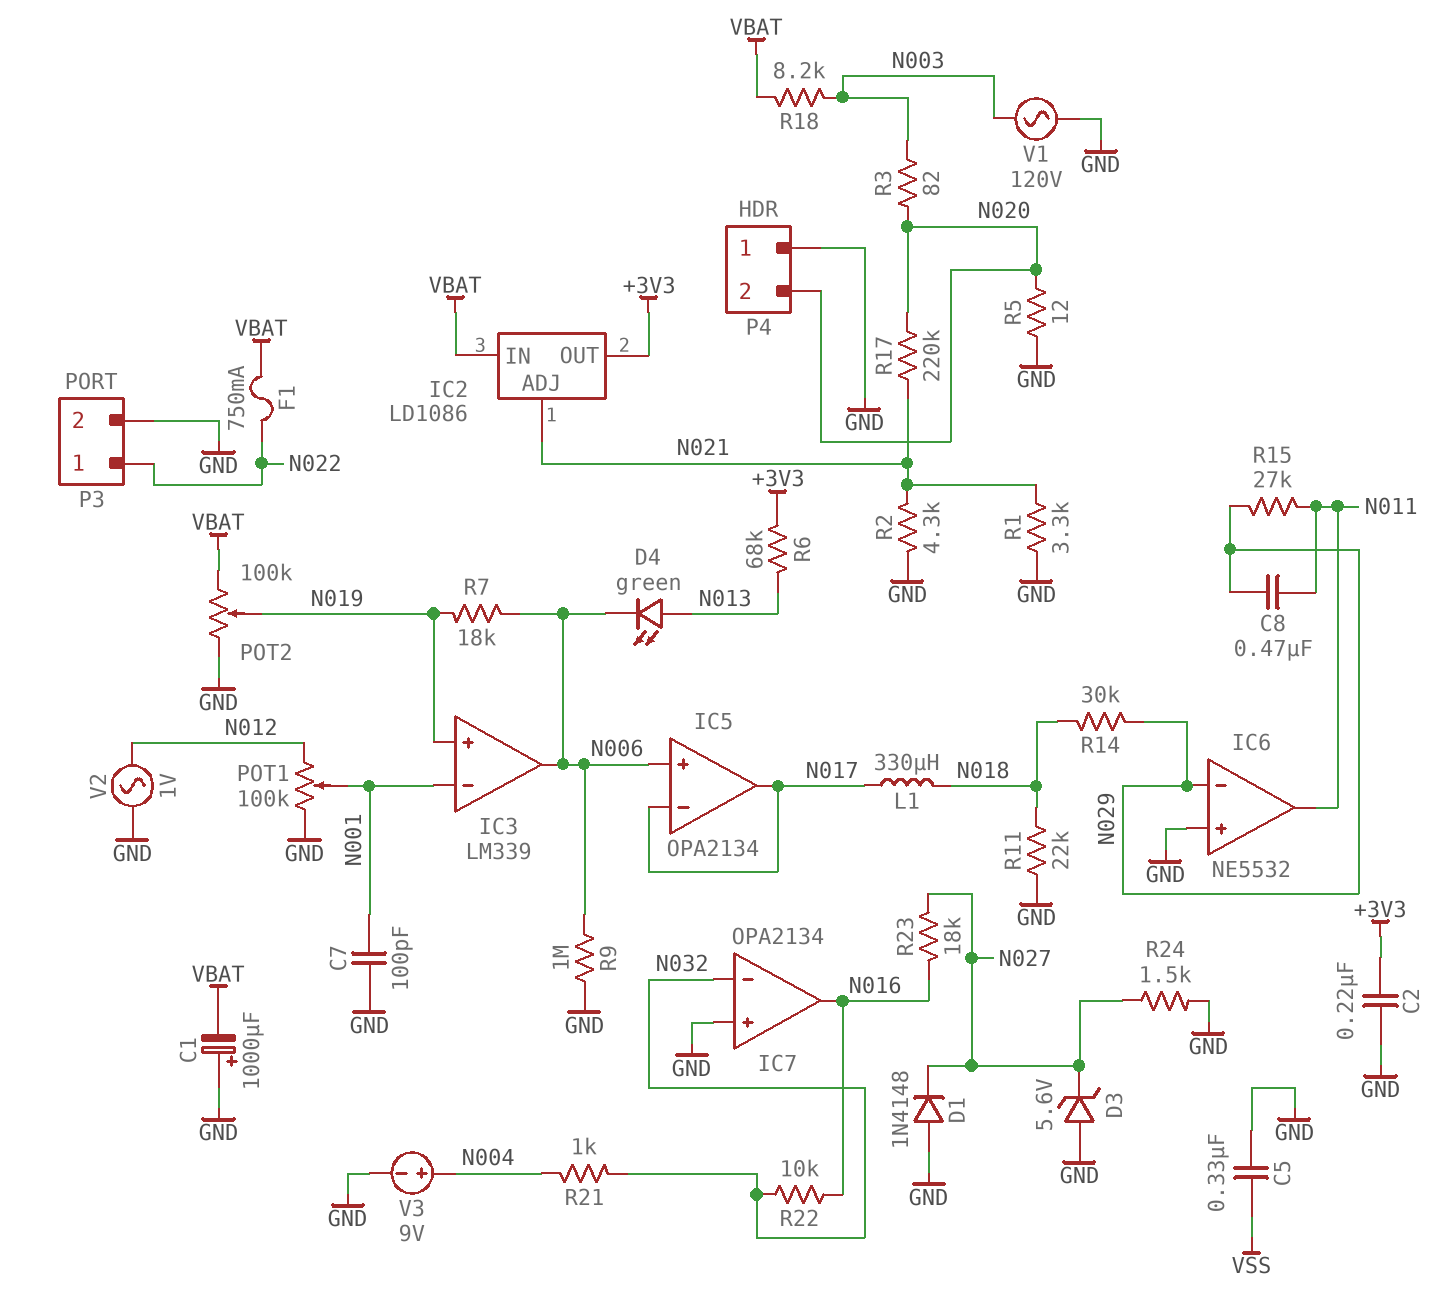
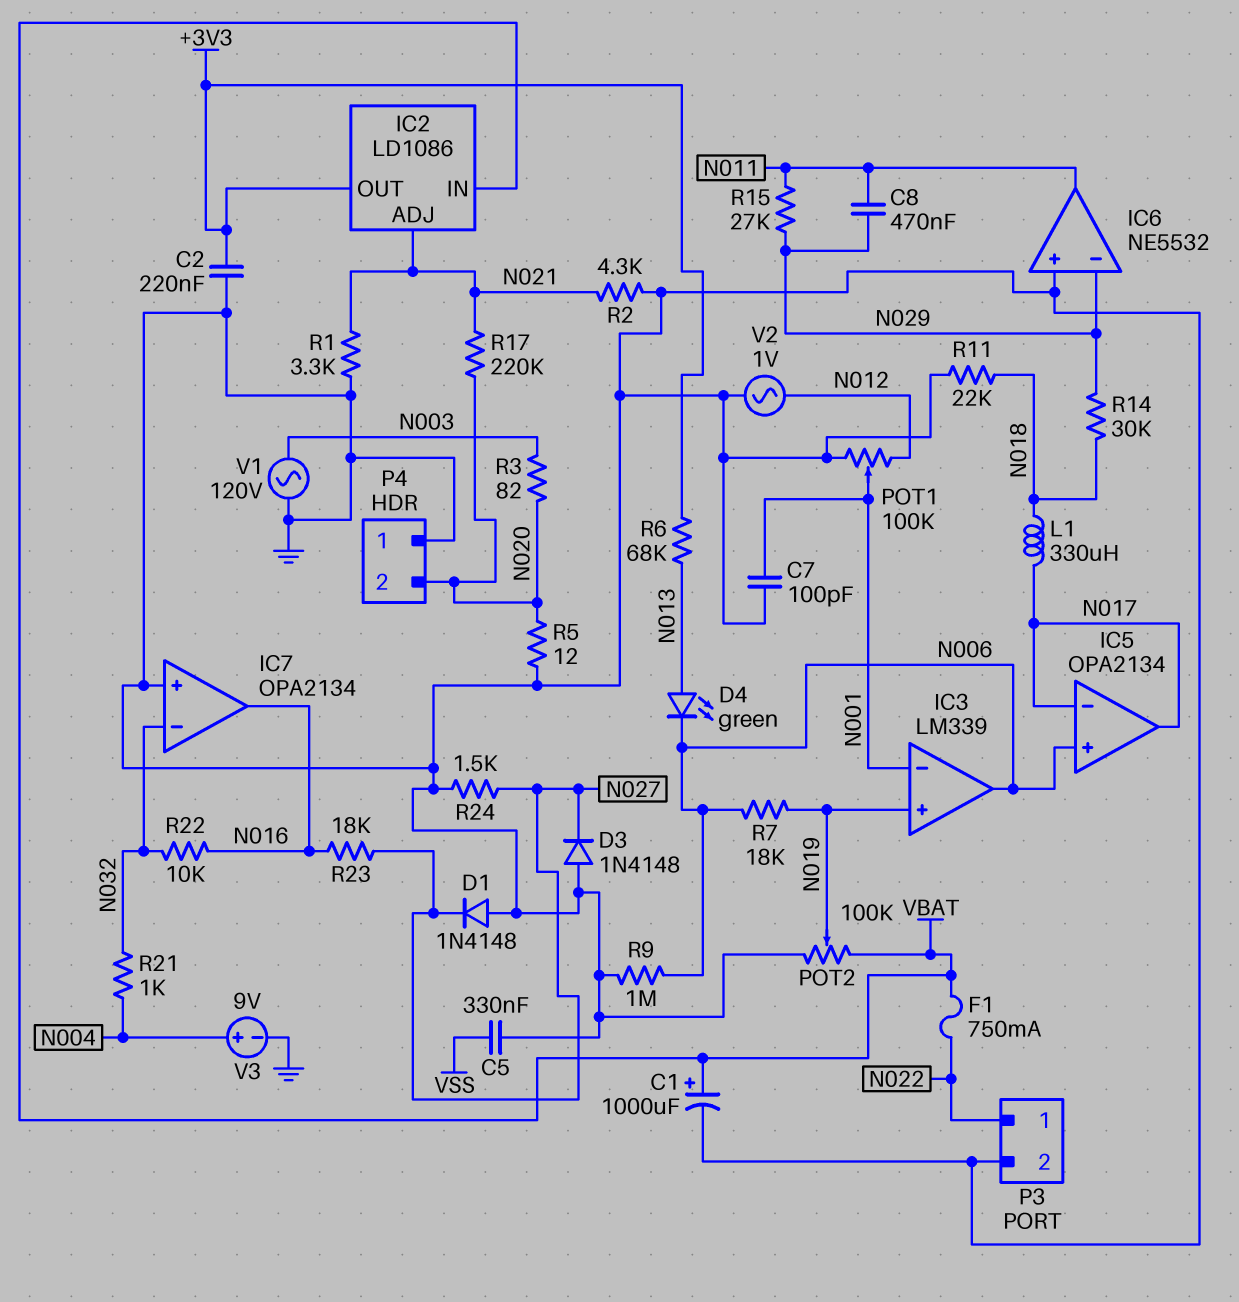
C1: 1000uF (plus GND, minus VBAT) -> 1000uF (plus VBAT, minus GND)
D3: zener 5.6V (A GND, K N027) -> diode 1N4148 (A GND, K N027)
R18: 8.2k (N003, VBAT) -> none

